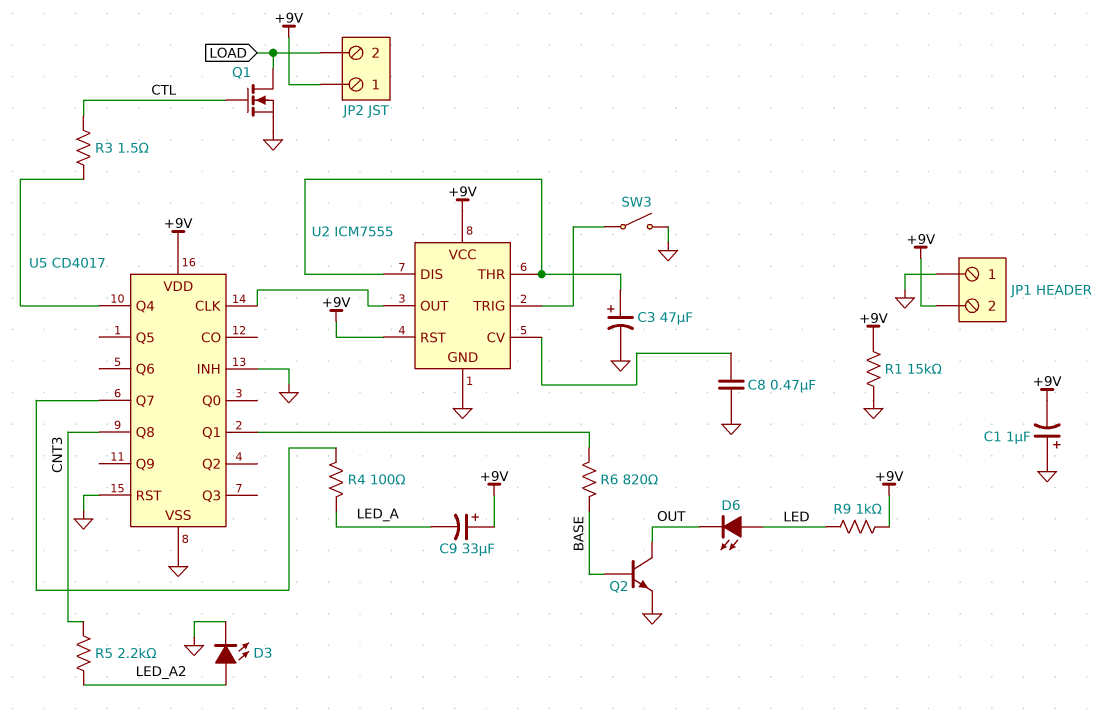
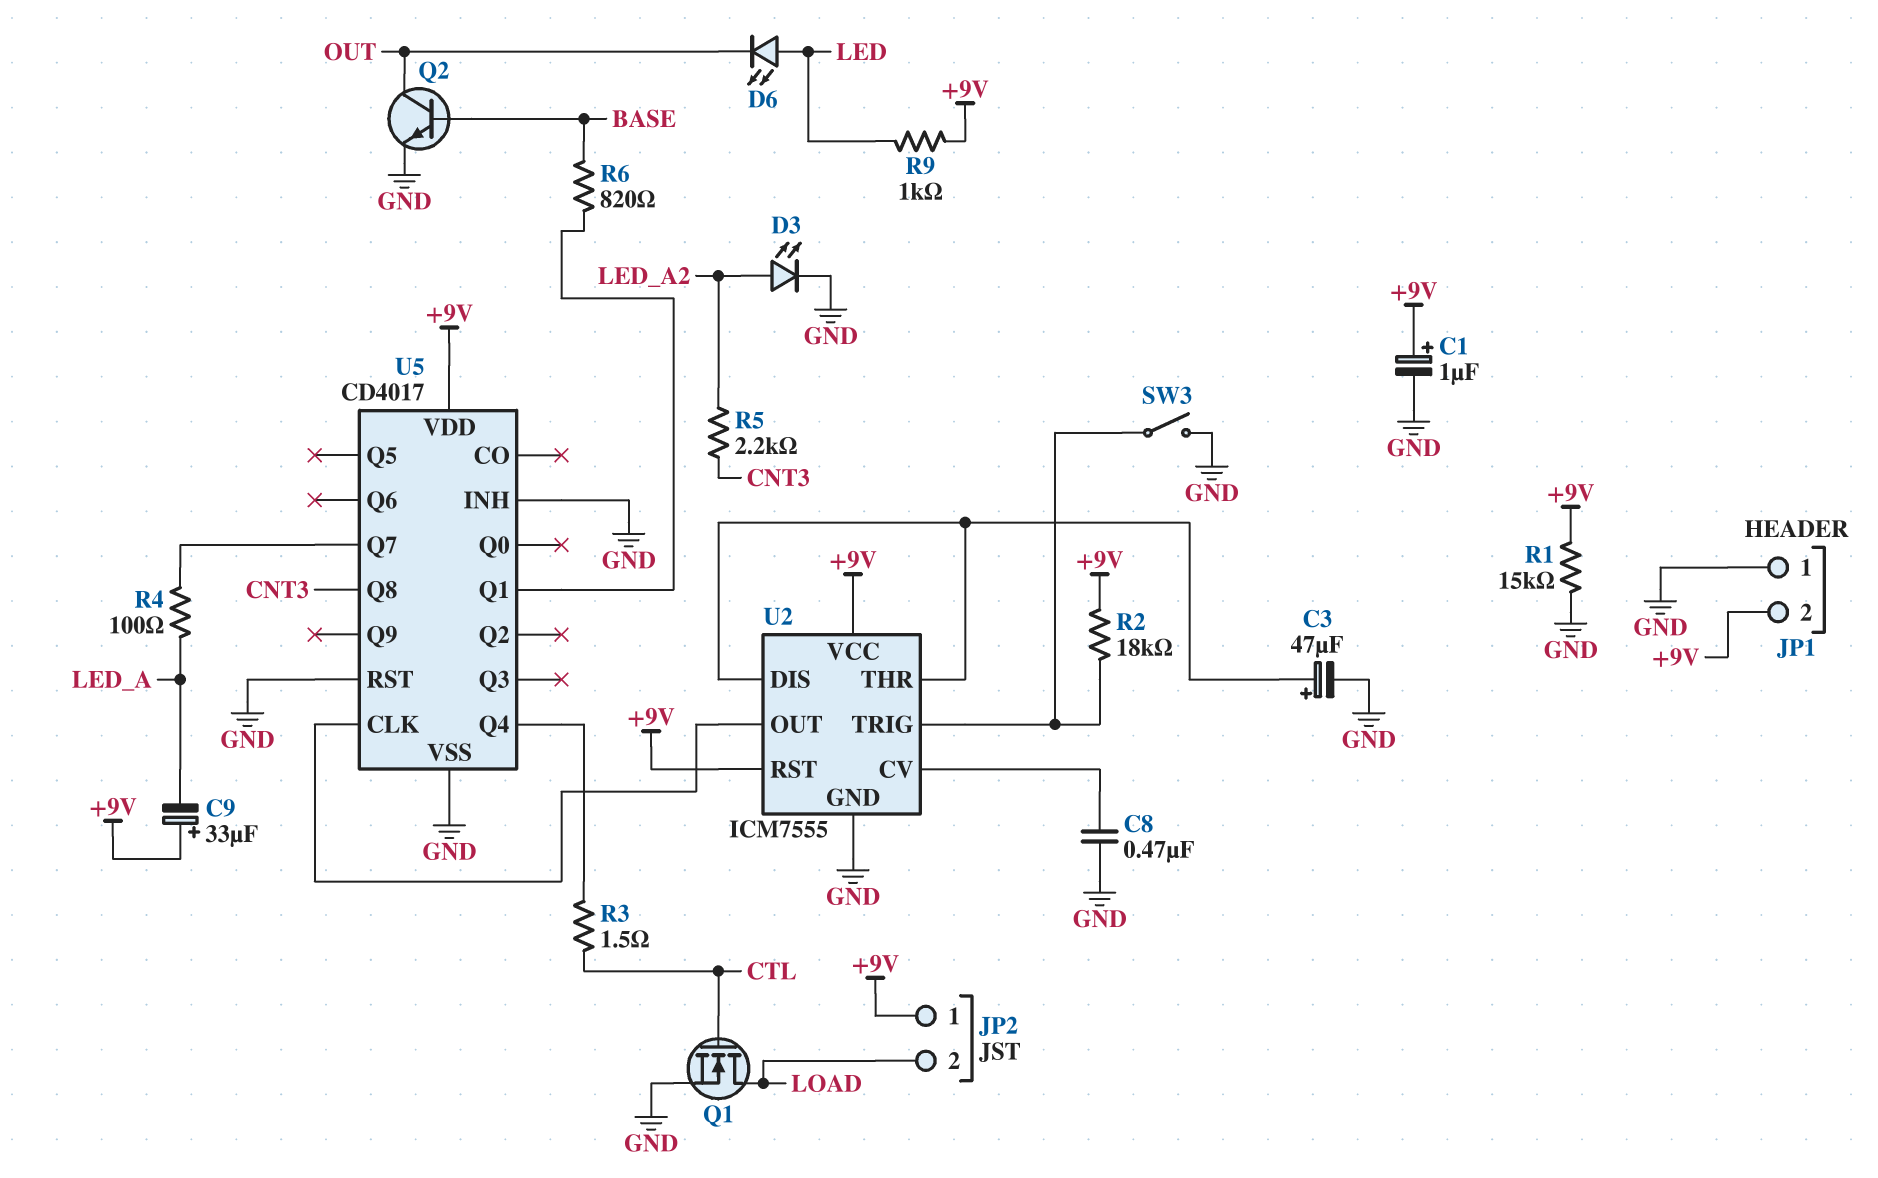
C1: 1uF (plus GND, minus +9V) -> 1uF (plus +9V, minus GND)
R2: none -> 18k (+9V, U2/TRIG)

